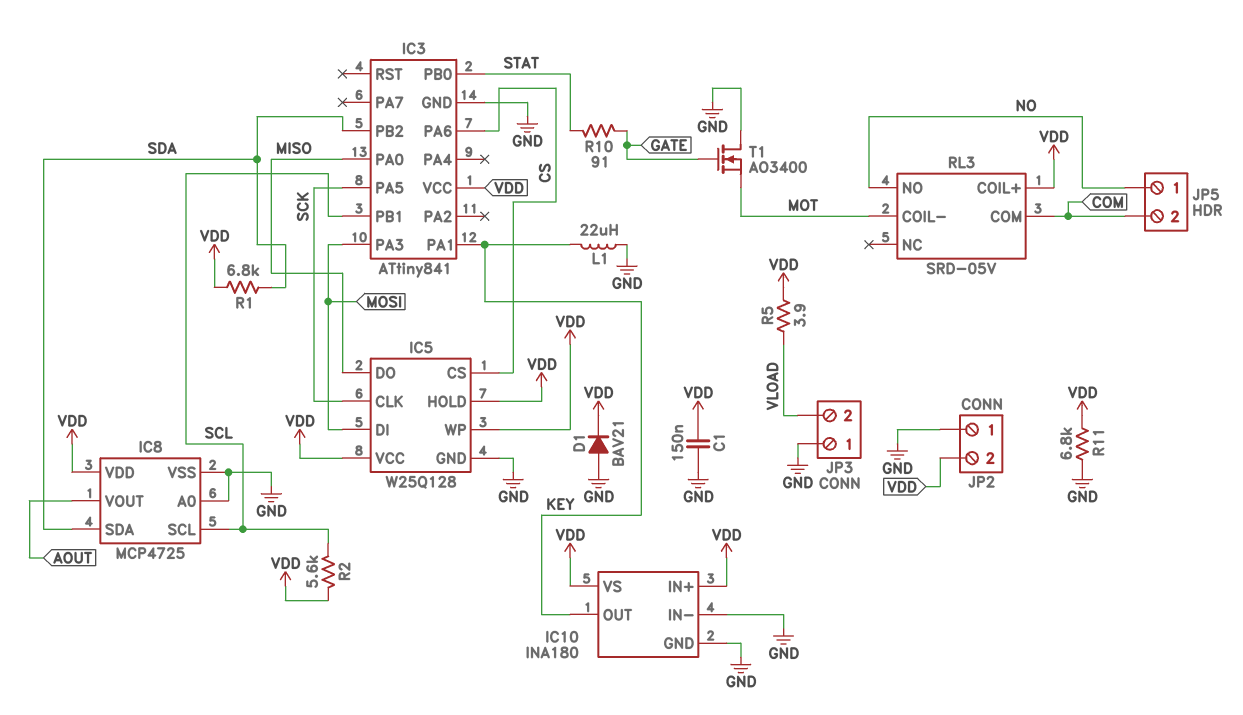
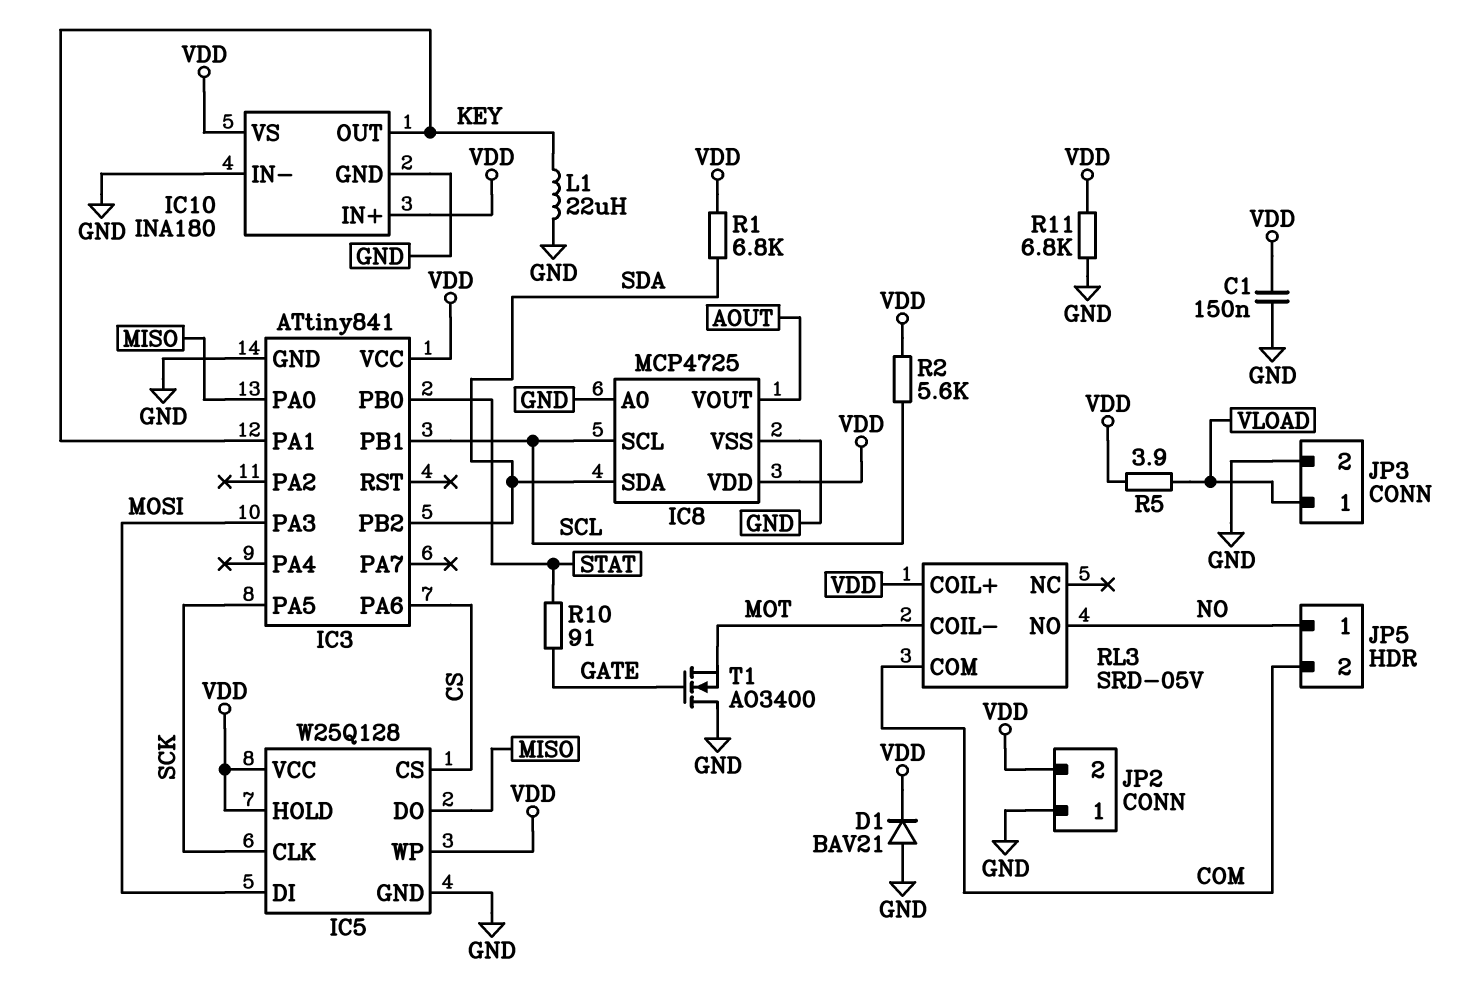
JP3 pin 1: GND -> VLOAD
JP3 pin 2: VLOAD -> GND

